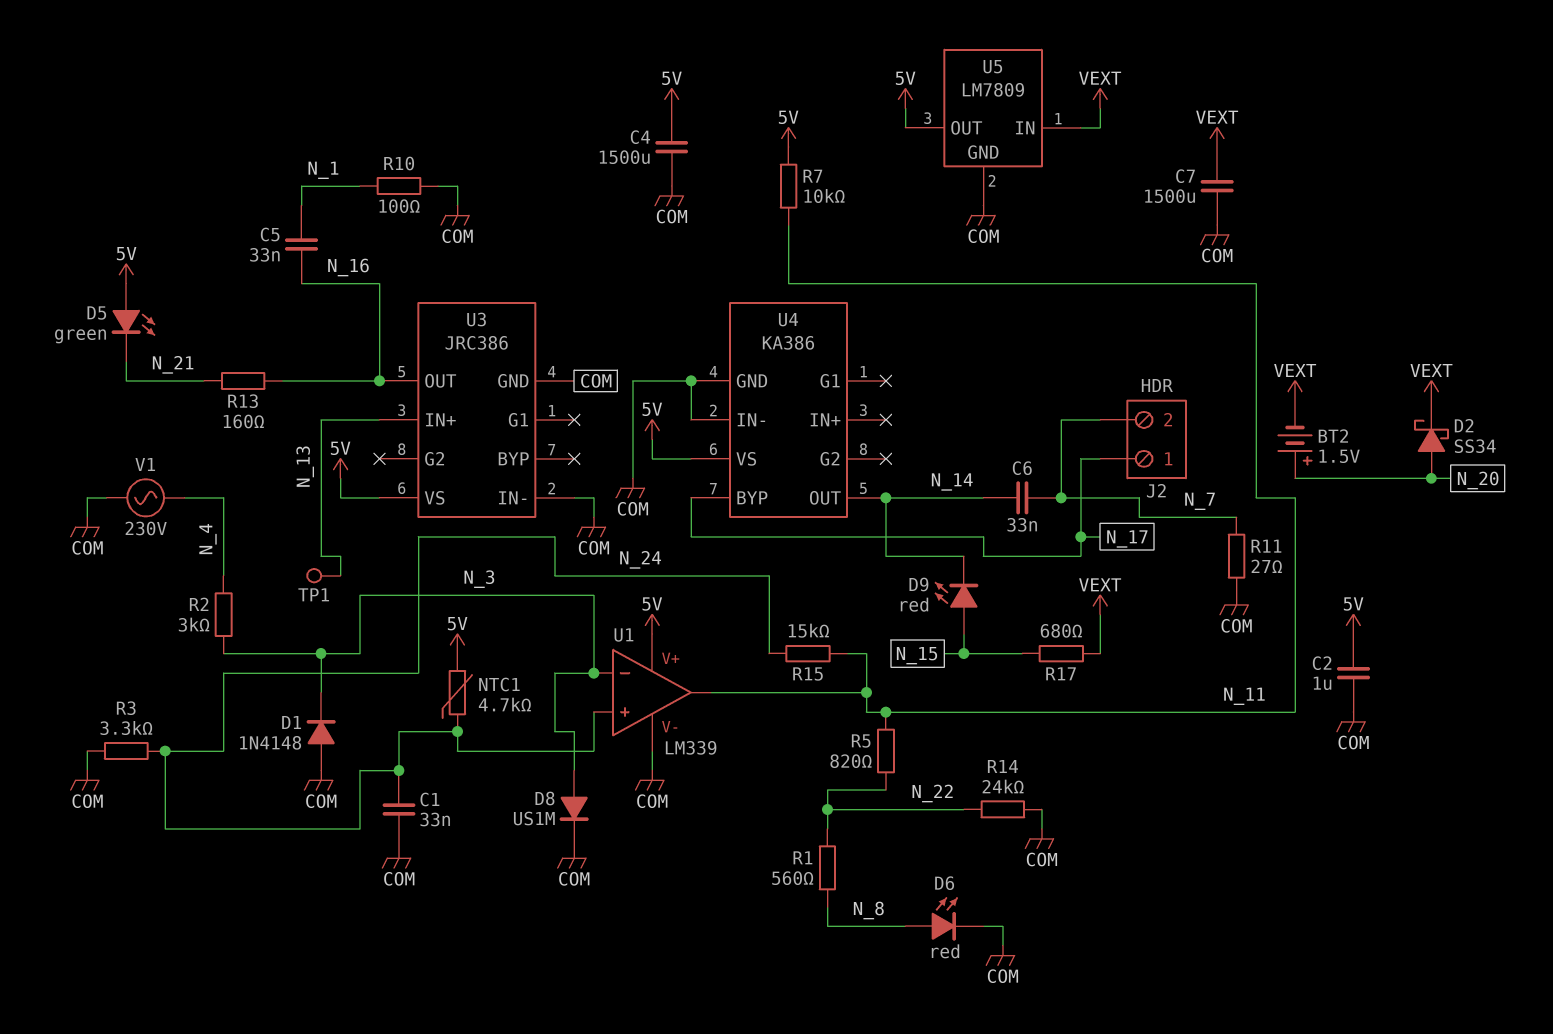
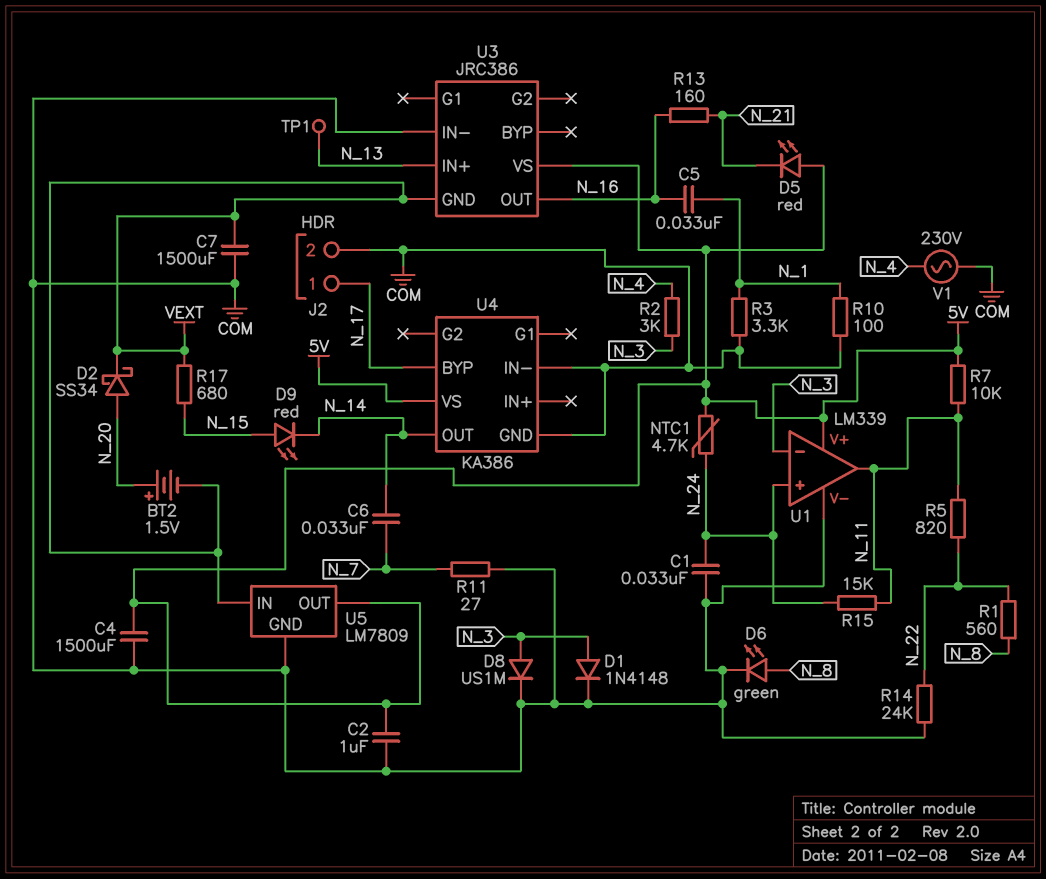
D1: diode 1N4148 (A COM, K N_3) -> diode 1N4148 (A N_3, K COM)
D5: LED green (A 5V, K N_21) -> LED red (A 5V, K N_21)
D6: LED red (A N_8, K COM) -> LED green (A N_8, K COM)
J2 pin 2: N_7 -> COM
R3: 3.3k (COM, N_24) -> 3.3k (COM, N_1)
U3 pin GND: COM -> VEXT

